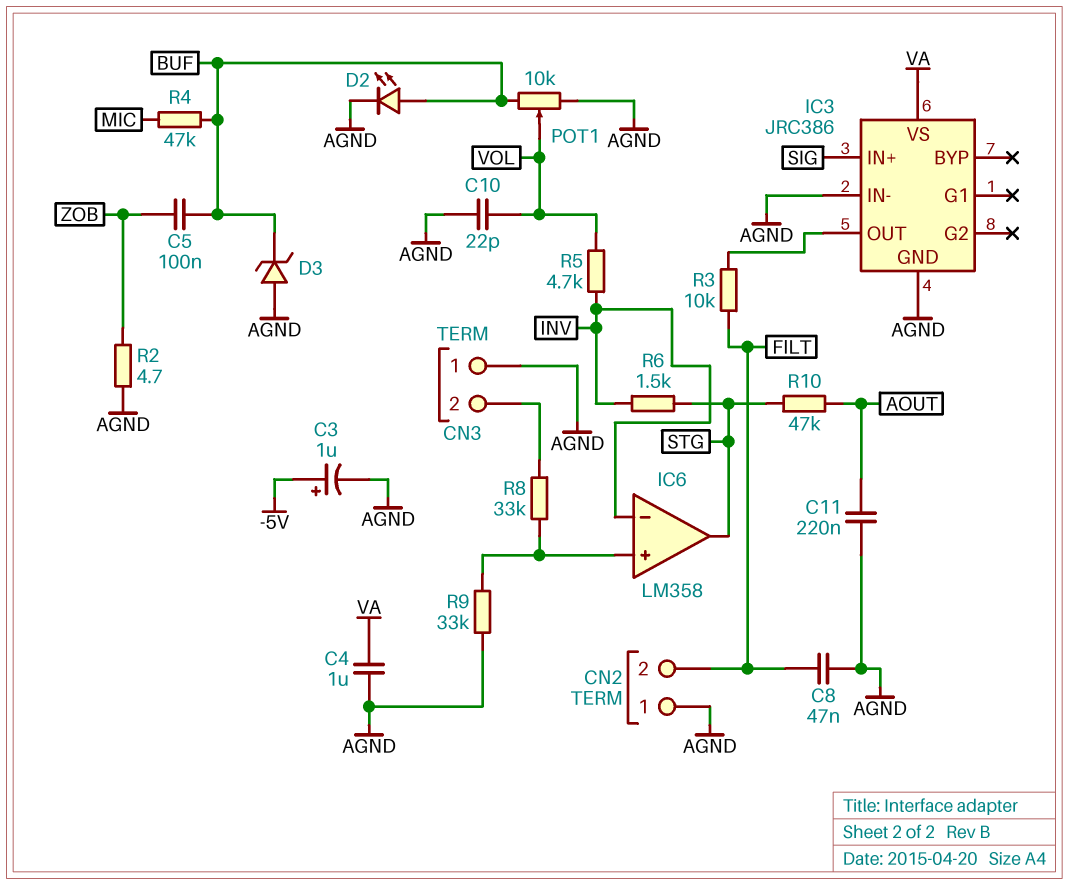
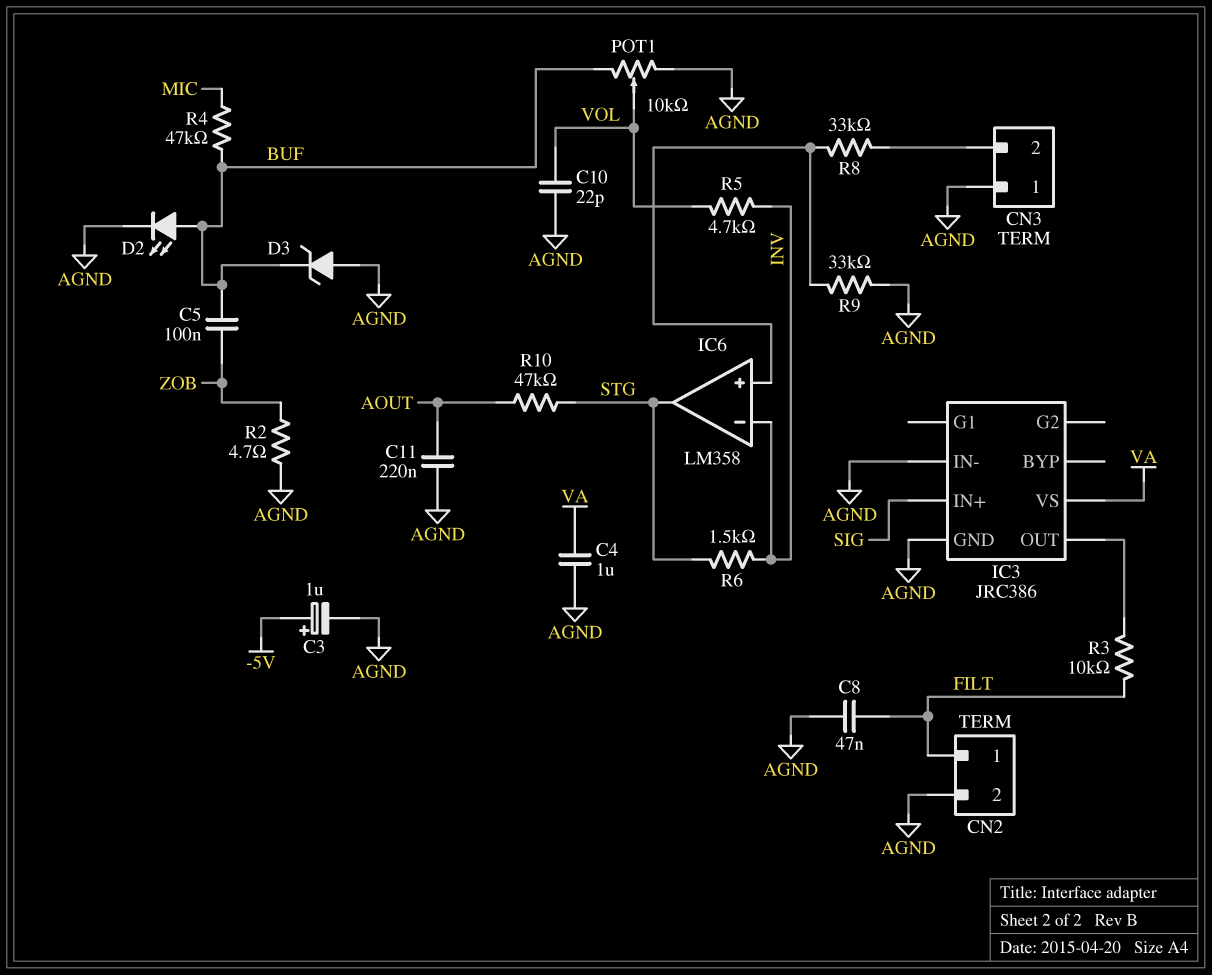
CN2 pin 1: AGND -> FILT
CN2 pin 2: FILT -> AGND

